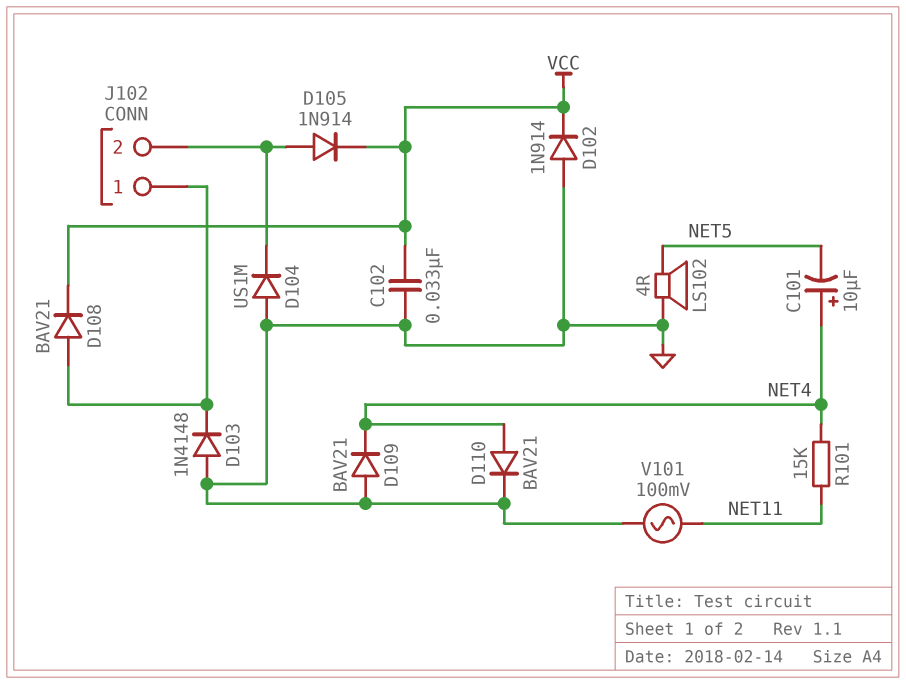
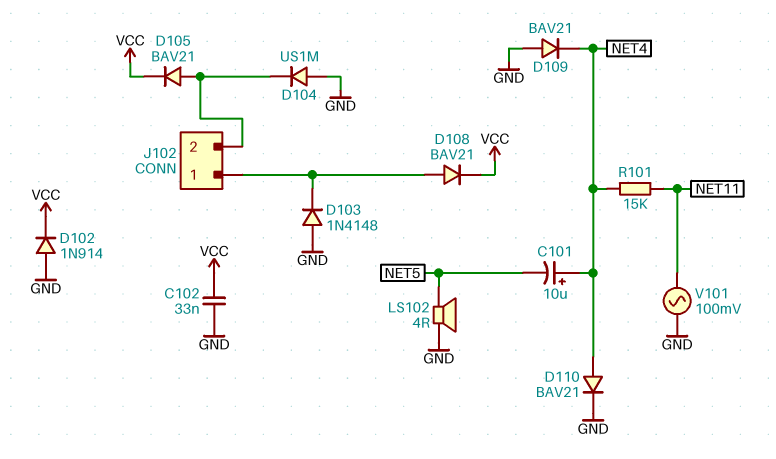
D105: diode 1N914 (A J102/2, K VCC) -> diode BAV21 (A J102/2, K VCC)

